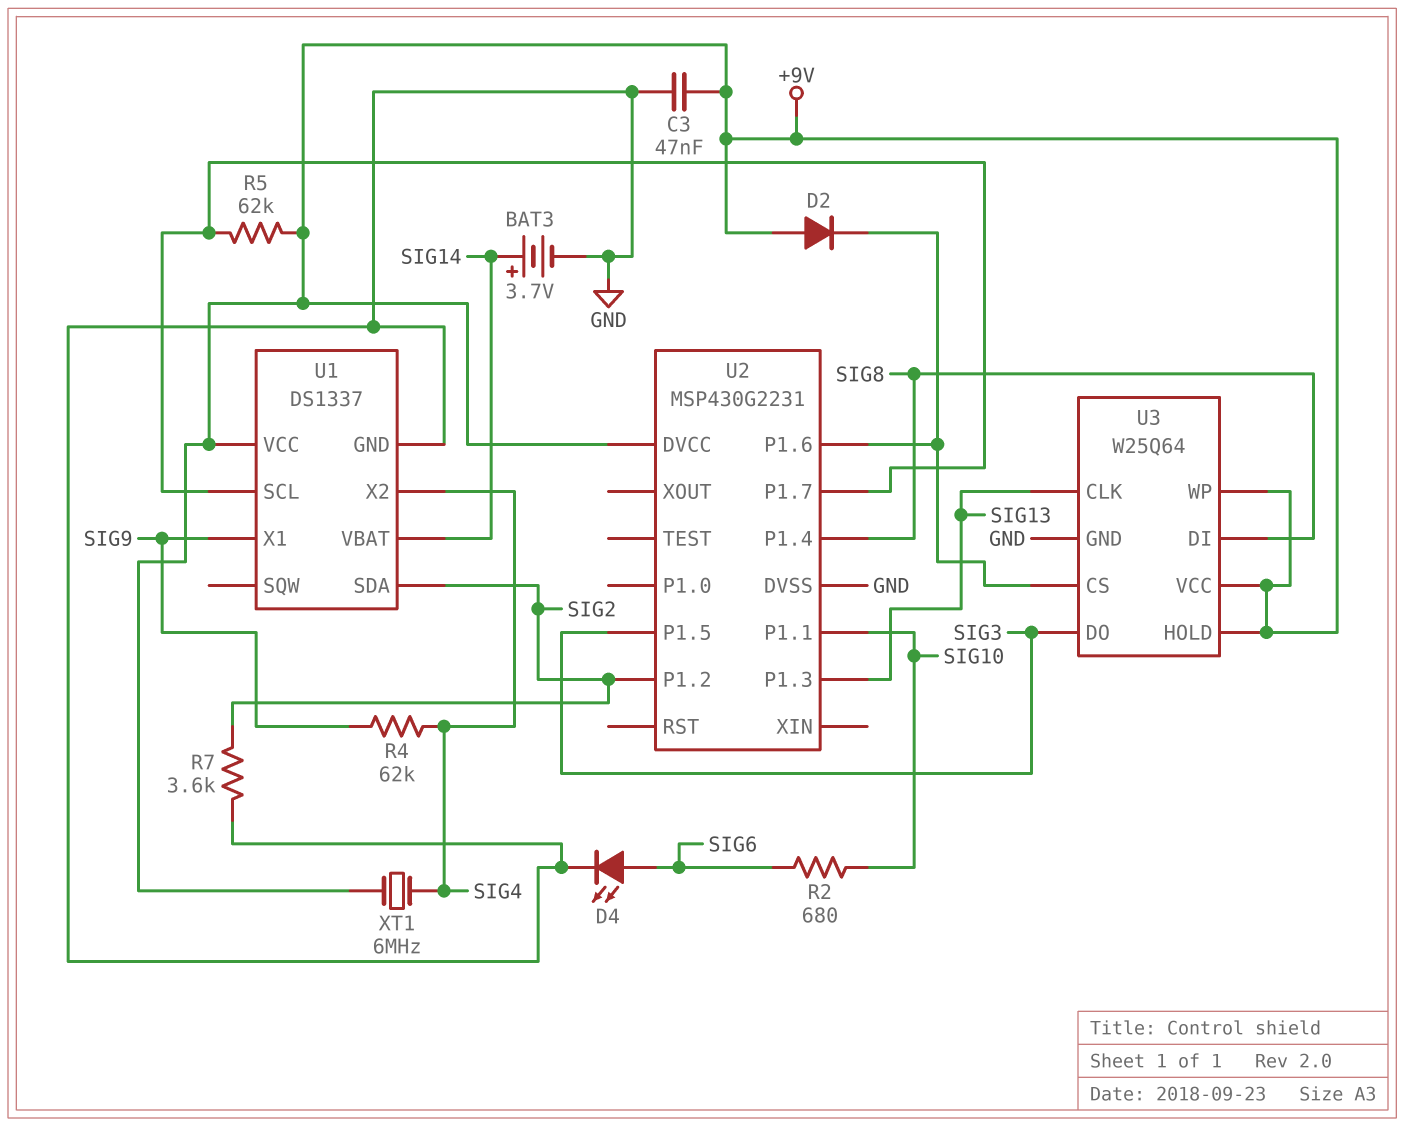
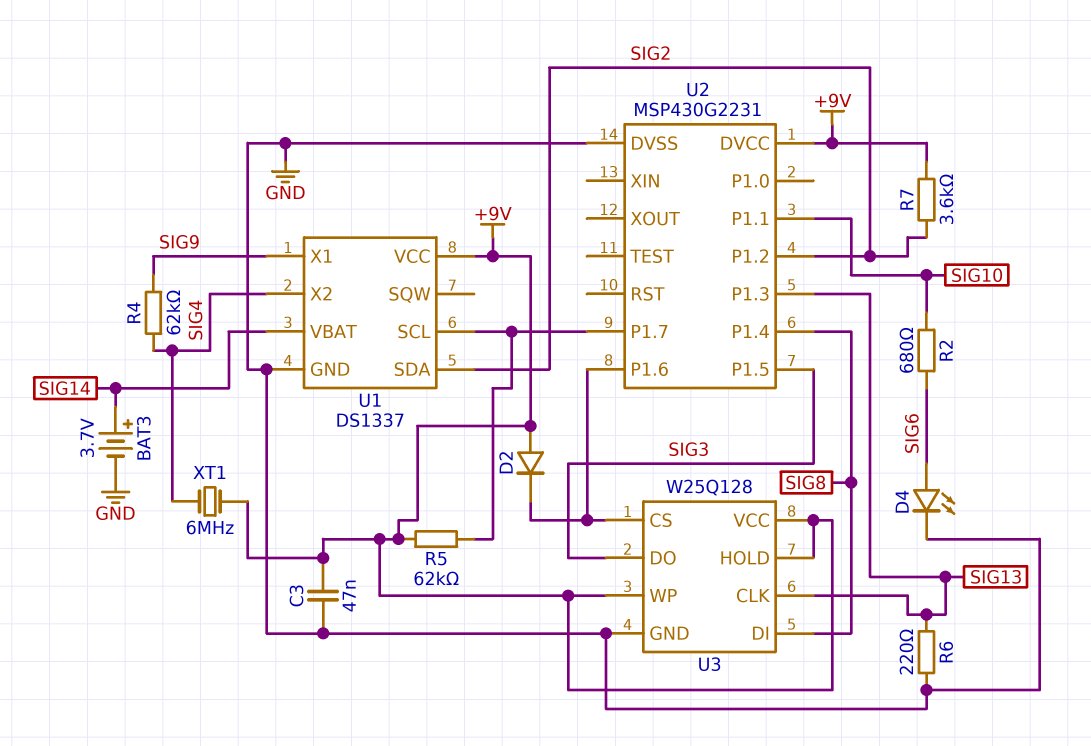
R6: none -> 220 (GND, SIG13)
R7: 3.6k (GND, SIG2) -> 3.6k (+9V, SIG2)
U3: W25Q64 -> W25Q128

